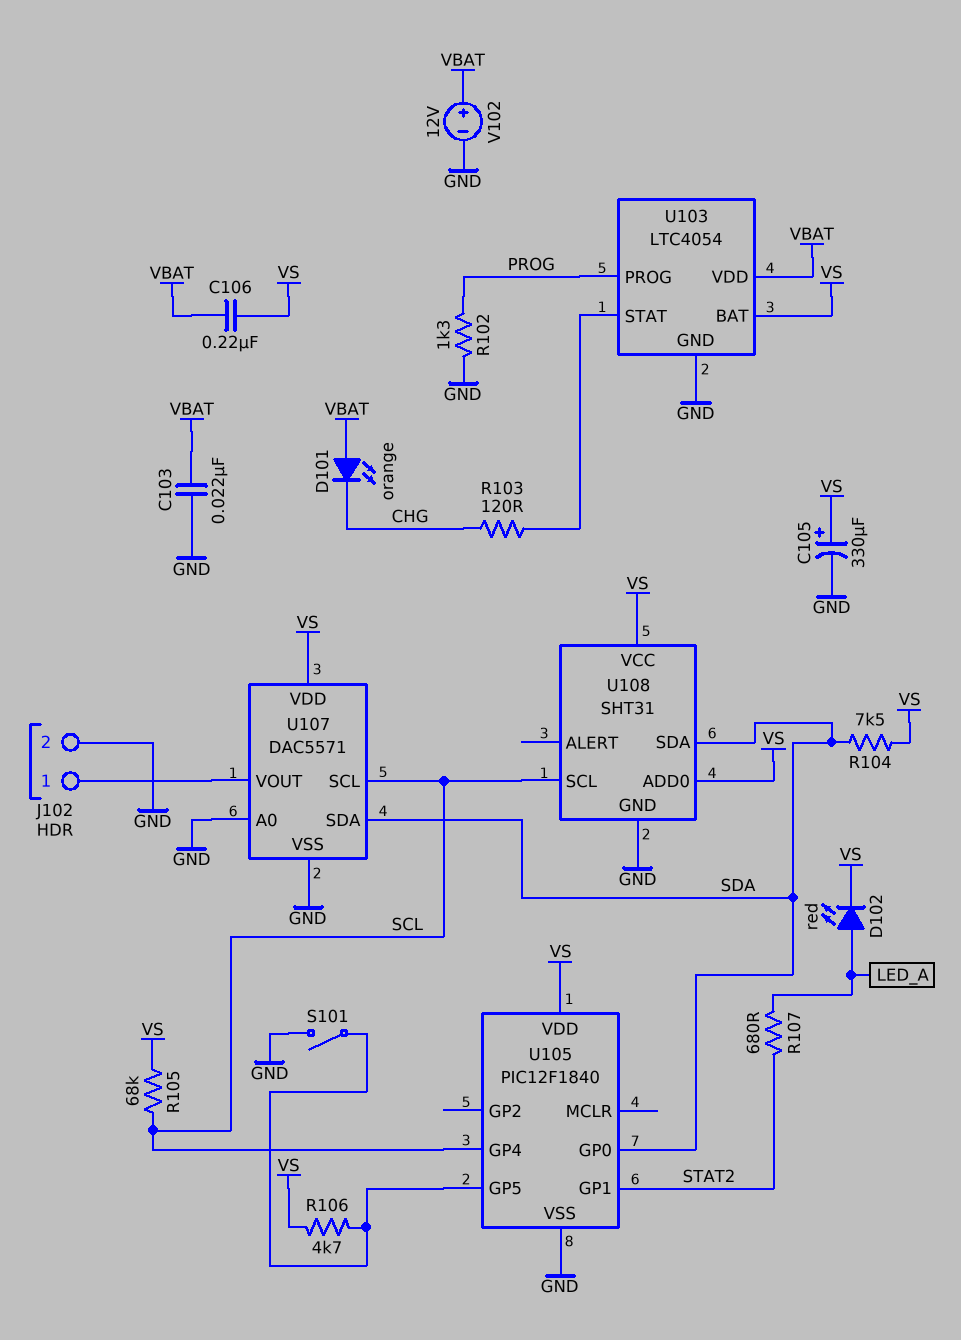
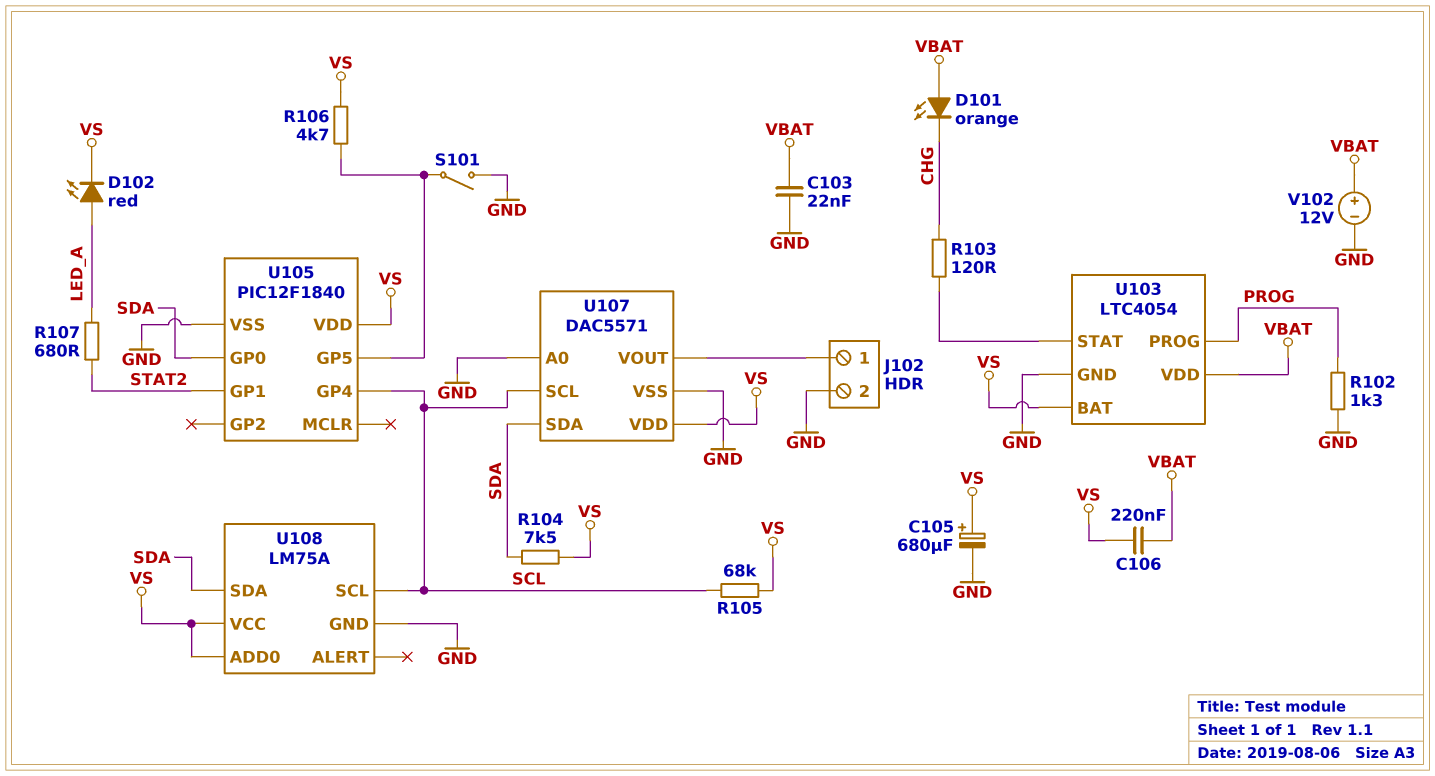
C105: 330uF (plus VS, minus GND) -> 680uF (plus VS, minus GND)
U108: SHT31 -> LM75A

